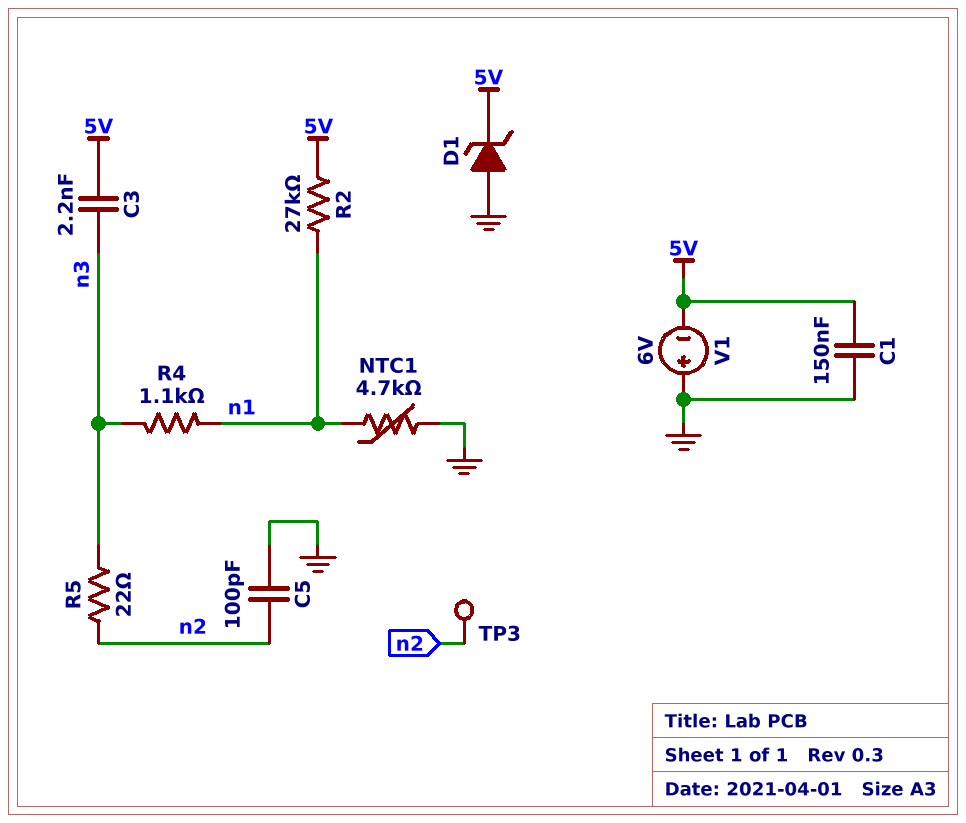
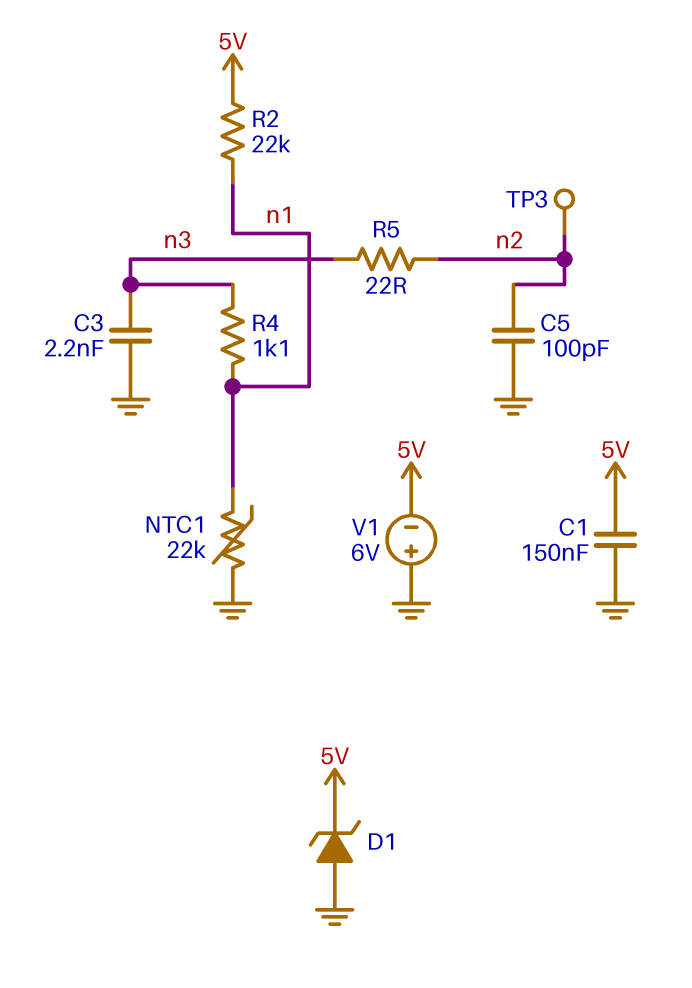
C3: 2.2nF (5V, n3) -> 2.2nF (GND, n3)
NTC1: 4.7k (GND, n1) -> 22k (GND, n1)
R2: 27k (5V, n1) -> 22k (5V, n1)

